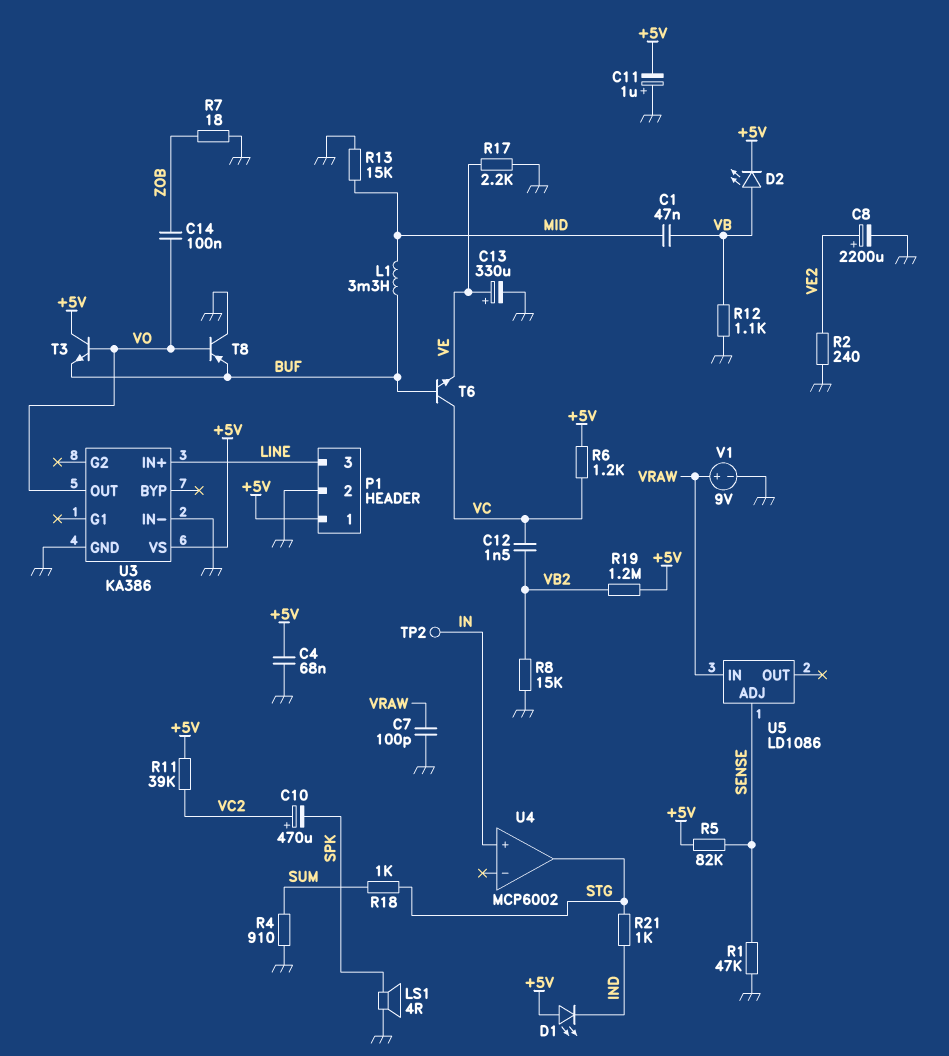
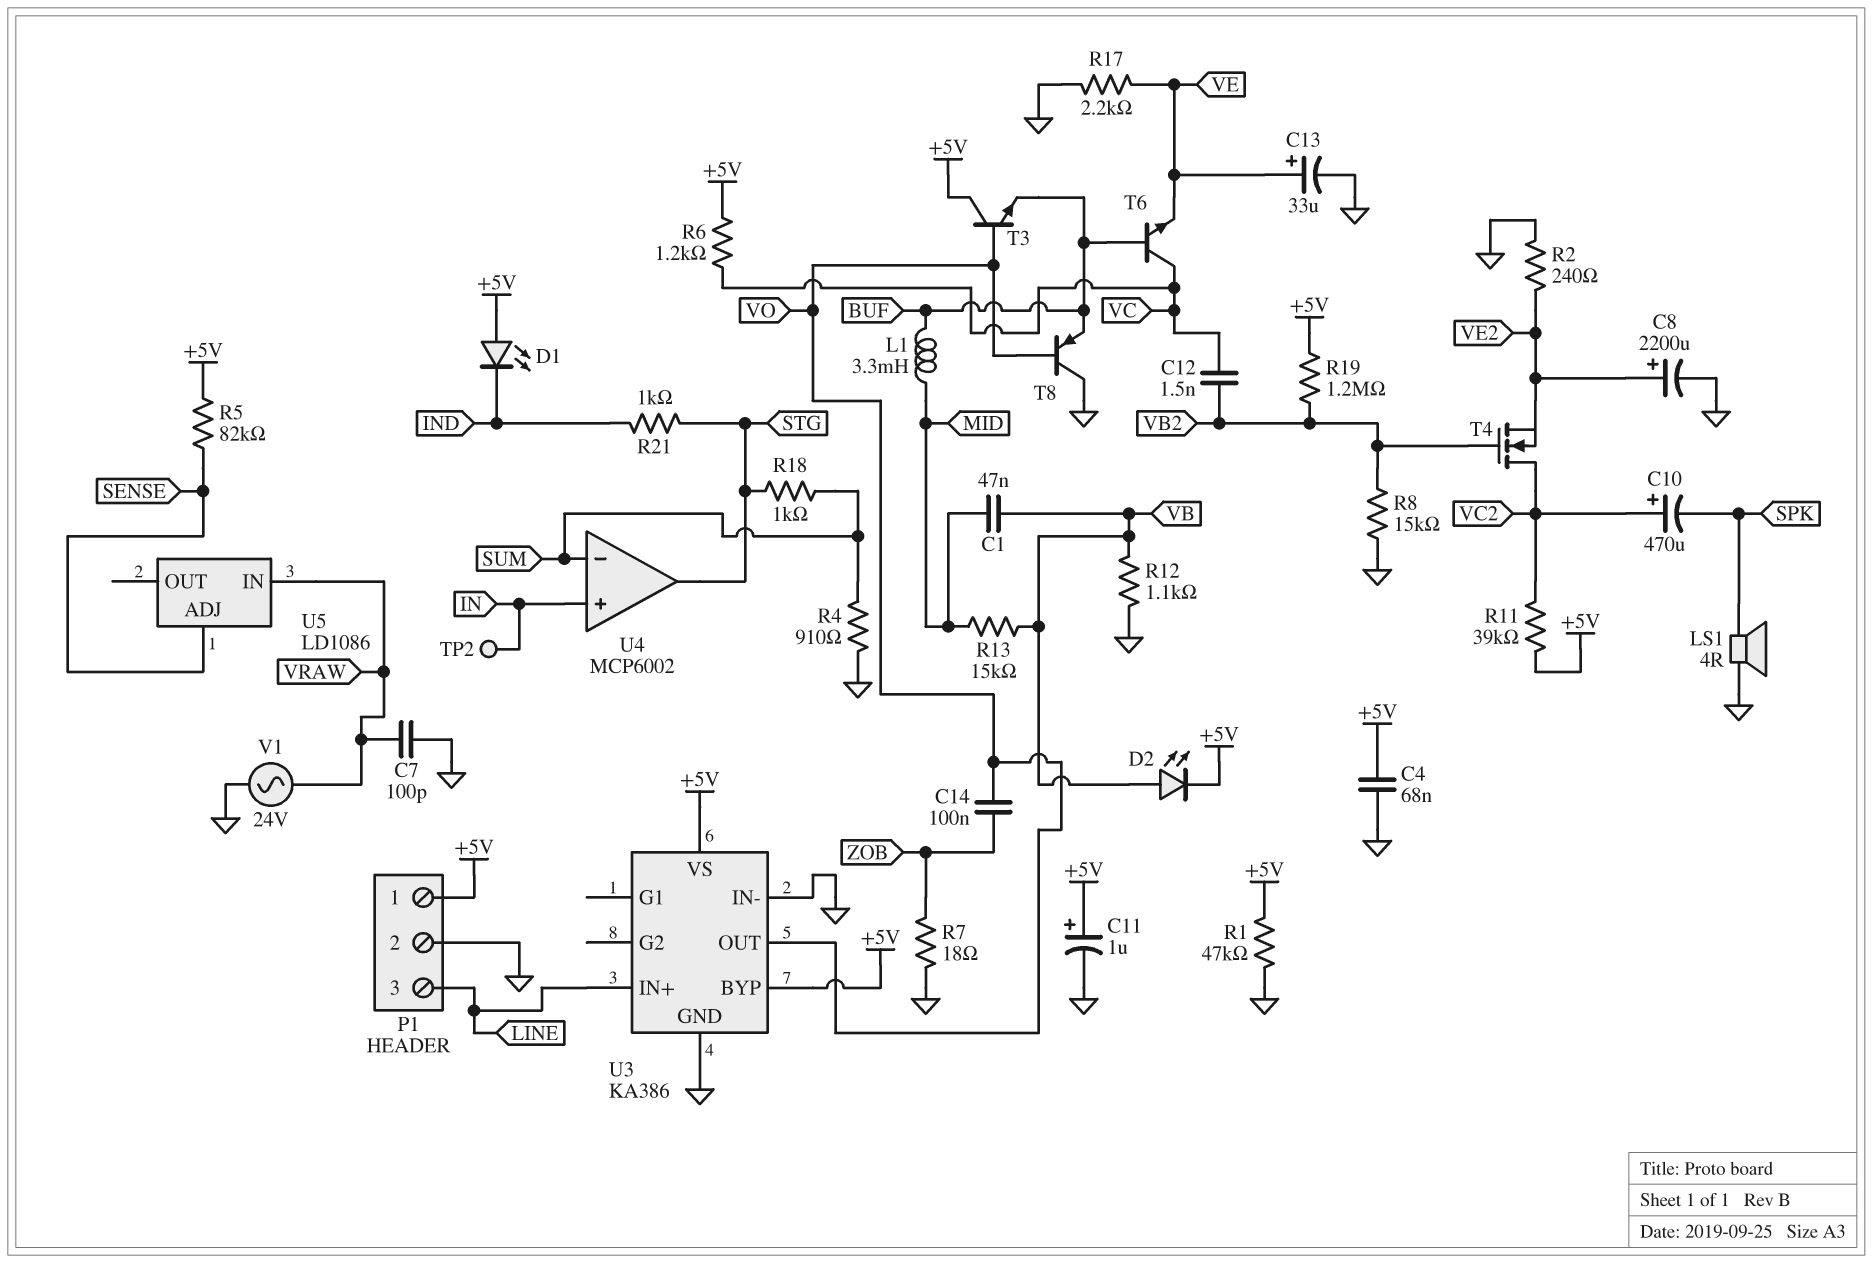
C11: 1uF (plus GND, minus +5V) -> 1uF (plus +5V, minus GND)
C13: 330uF (plus VE, minus GND) -> 33uF (plus VE, minus GND)
R1: 47k (GND, SENSE) -> 47k (+5V, GND)
R13: 15k (GND, MID) -> 15k (MID, VB)
T4: none -> NMOS (G VB2, D VC2, S VE2)
U3 pin BYP: none -> +5V
U4 pin in-: none -> SUM
V1: 9V (plus VRAW, minus GND) -> AC 24V (GND, VRAW)

